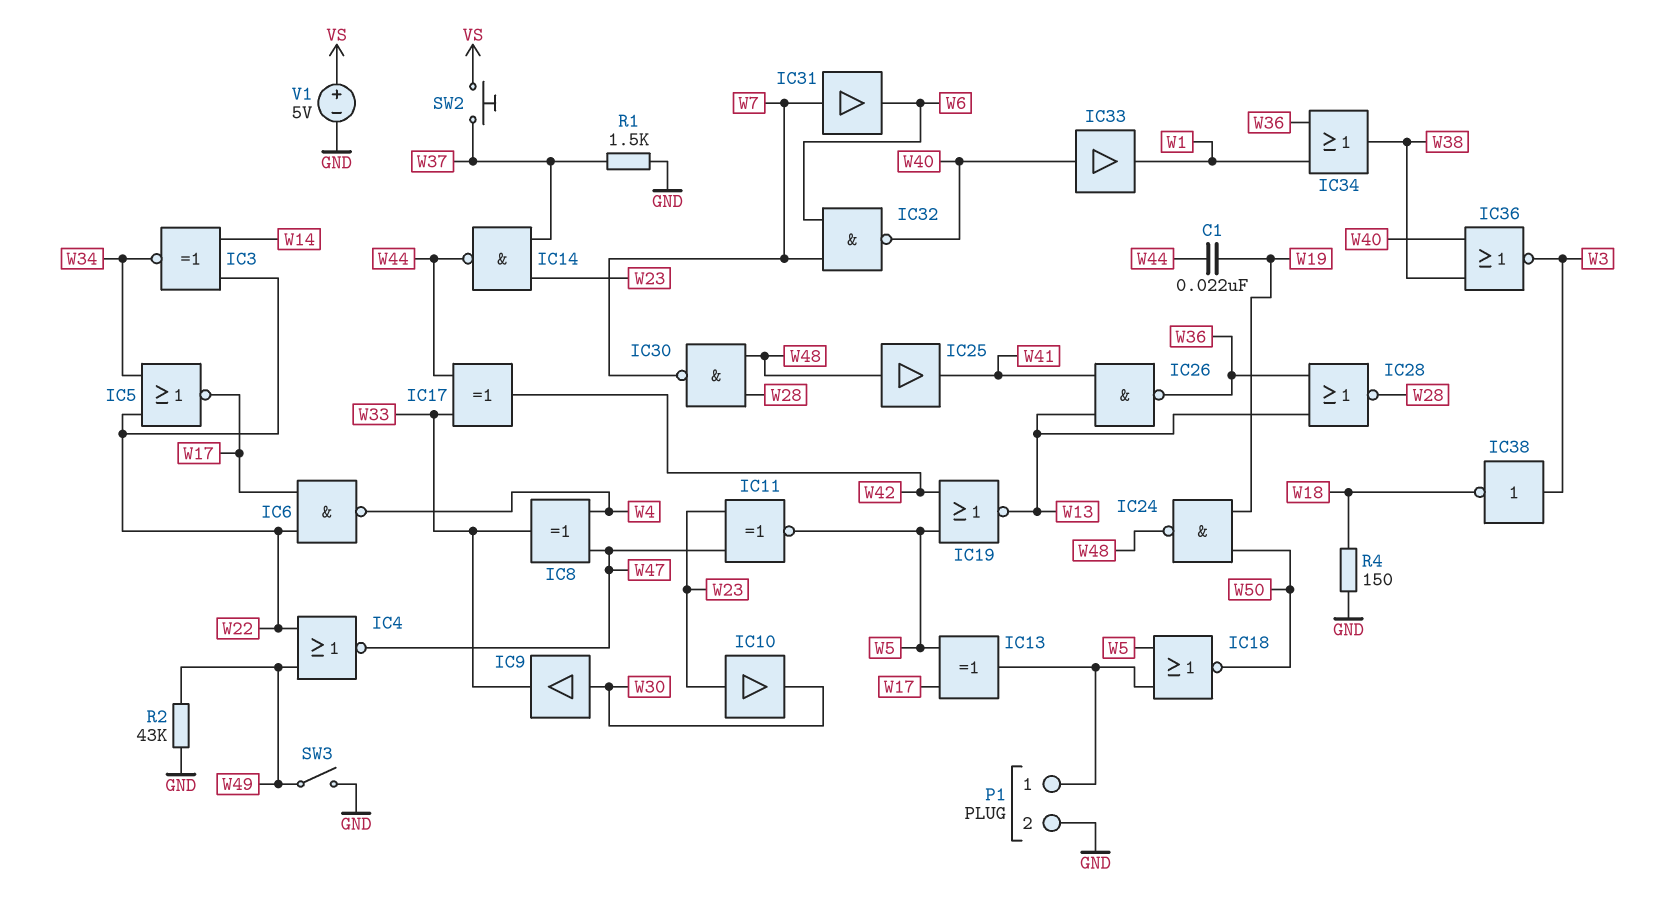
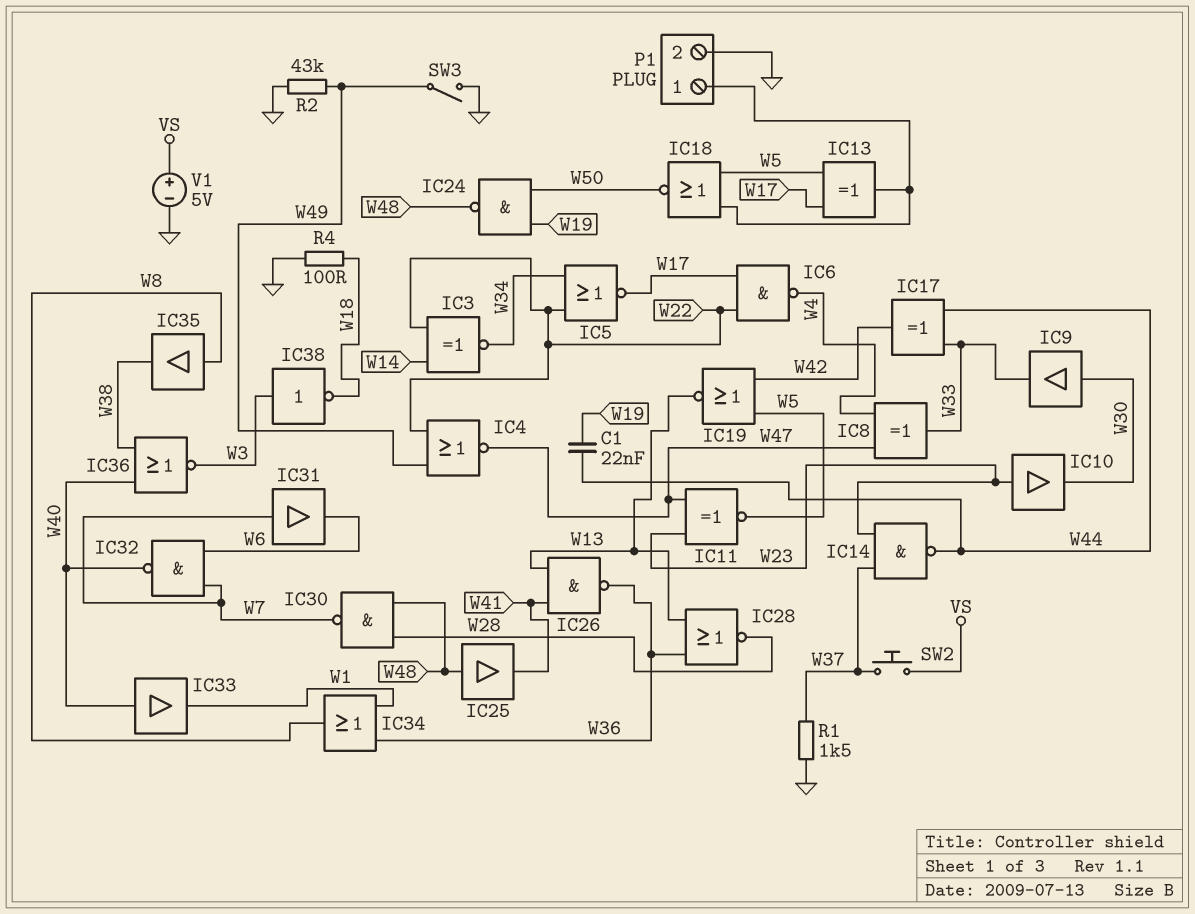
IC34: OR (in W1, in W36, out W38) -> OR (in W1, in W36, out W8)
IC35: none -> buffer (in W8, out W38)
R4: 150 (GND, W18) -> 100 (GND, W18)

